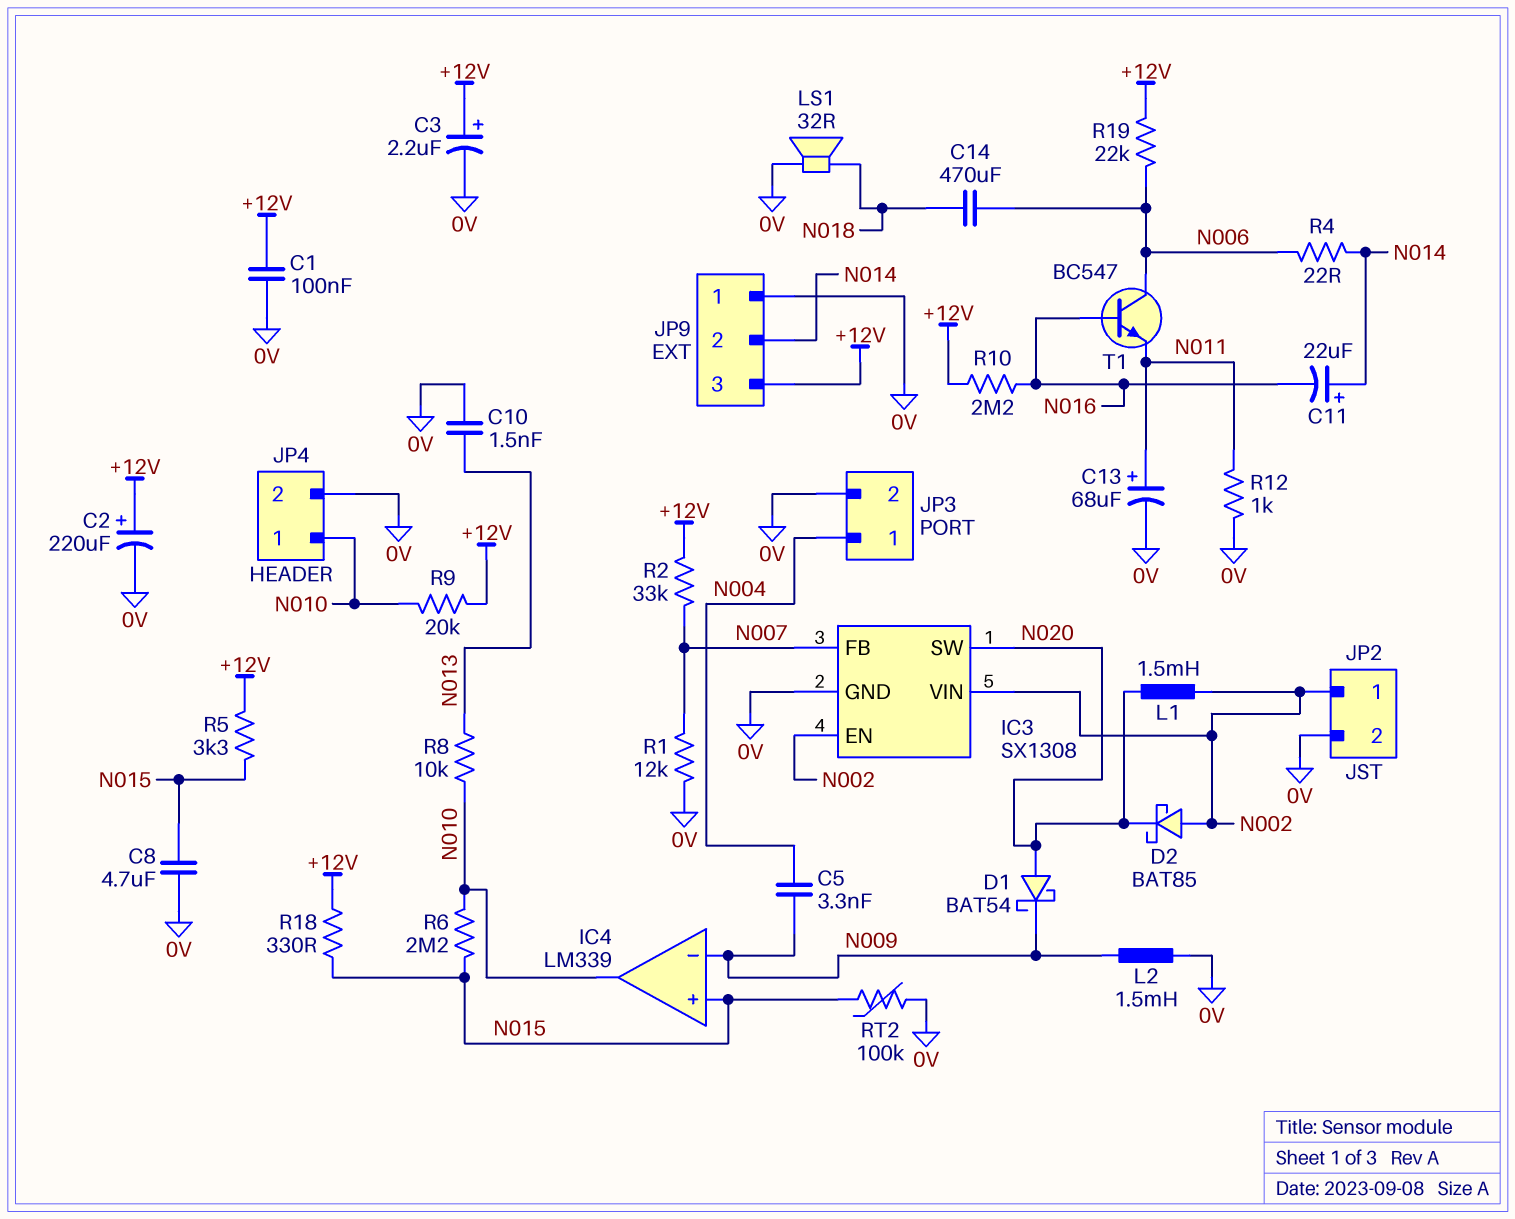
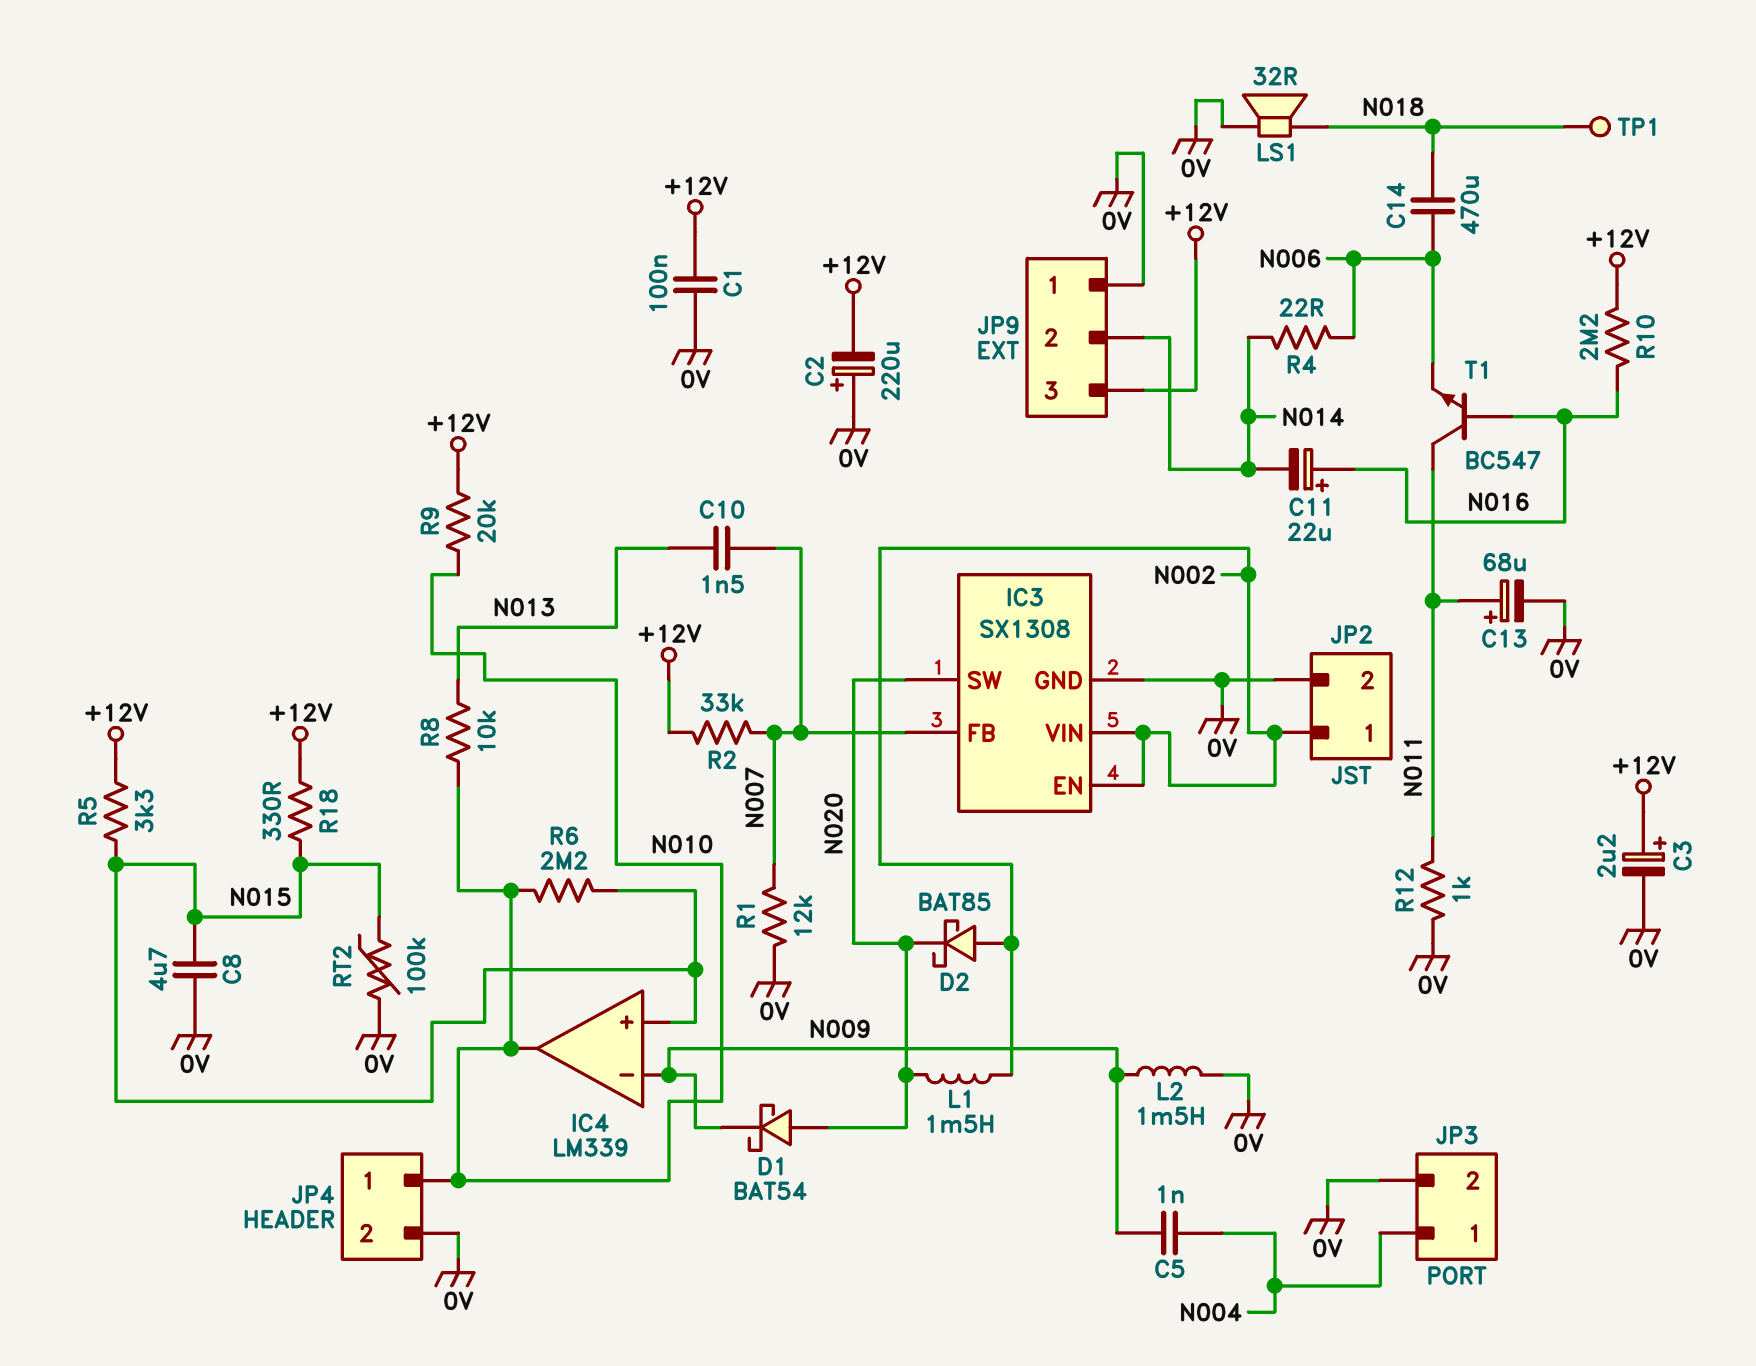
C2: 220uF (plus +12V, minus 0V) -> 220uF (plus 0V, minus +12V)
C5: 3.3nF (N004, N009) -> 1nF (N004, N009)
C10: 1.5nF (0V, N013) -> 1.5nF (N007, N013)
C11: 22uF (plus N014, minus N016) -> 22uF (plus N016, minus N014)
R19: 22k (+12V, N006) -> none
T1: NPN BC547 (B N016, C N006, E N011) -> NPN BC547 (B N016, C N011, E N006)
TP1: none -> test point (N018)

